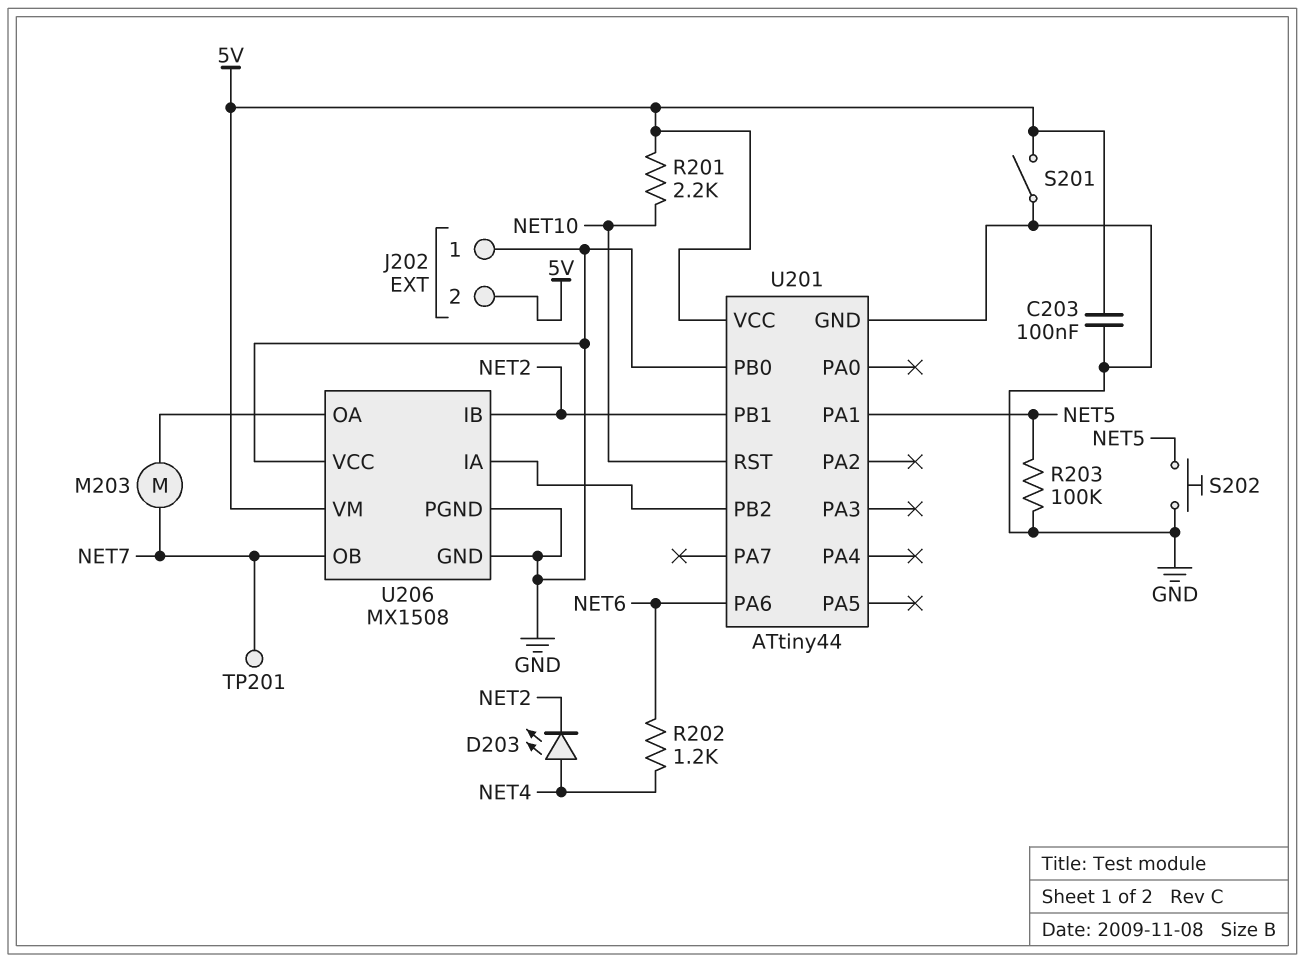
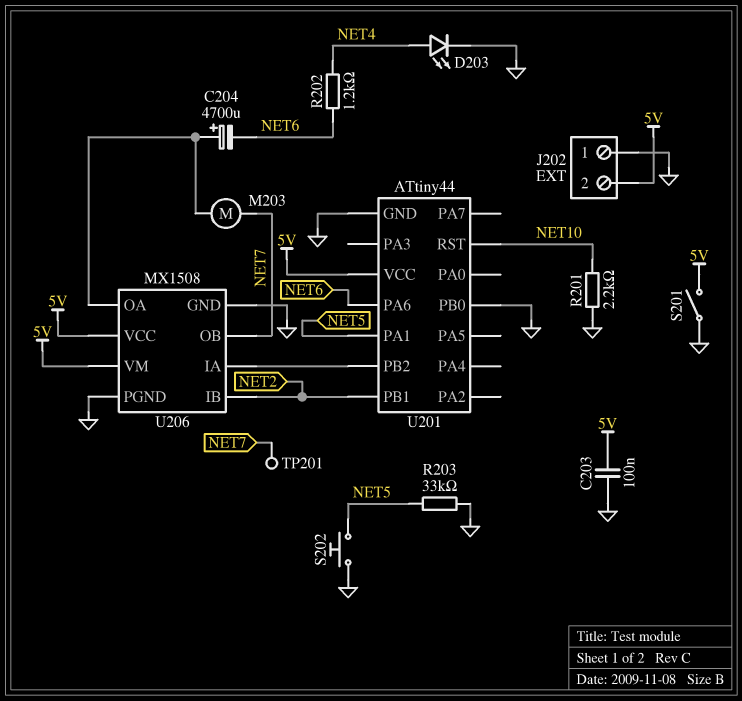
C204: none -> 4700uF (plus U206/OA, minus NET6)
D203: LED (A NET4, K NET2) -> LED (A NET4, K GND)
R201: 2.2k (5V, NET10) -> 2.2k (GND, NET10)
R203: 100k (GND, NET5) -> 33k (GND, NET5)
U206 pin VCC: GND -> 5V

